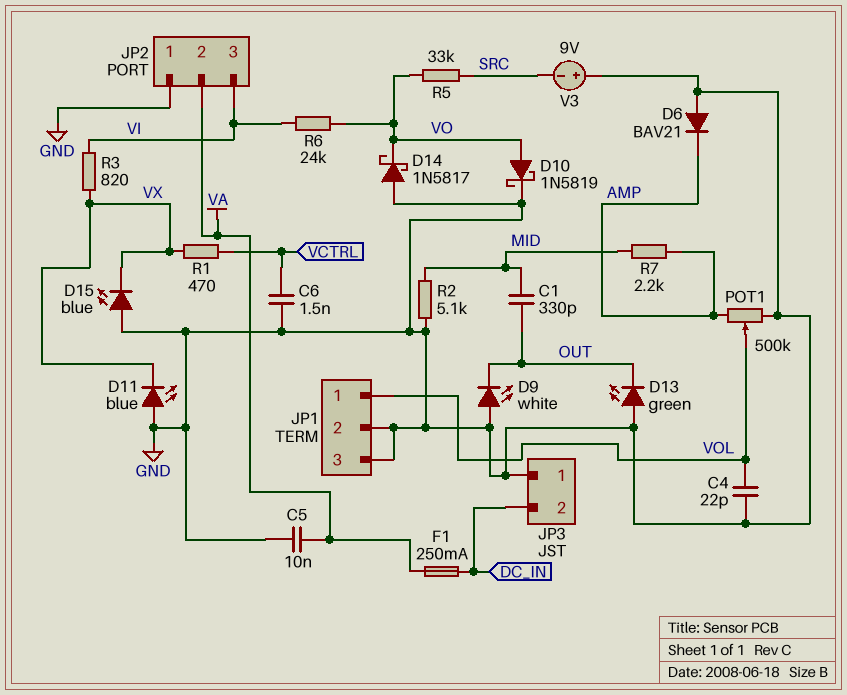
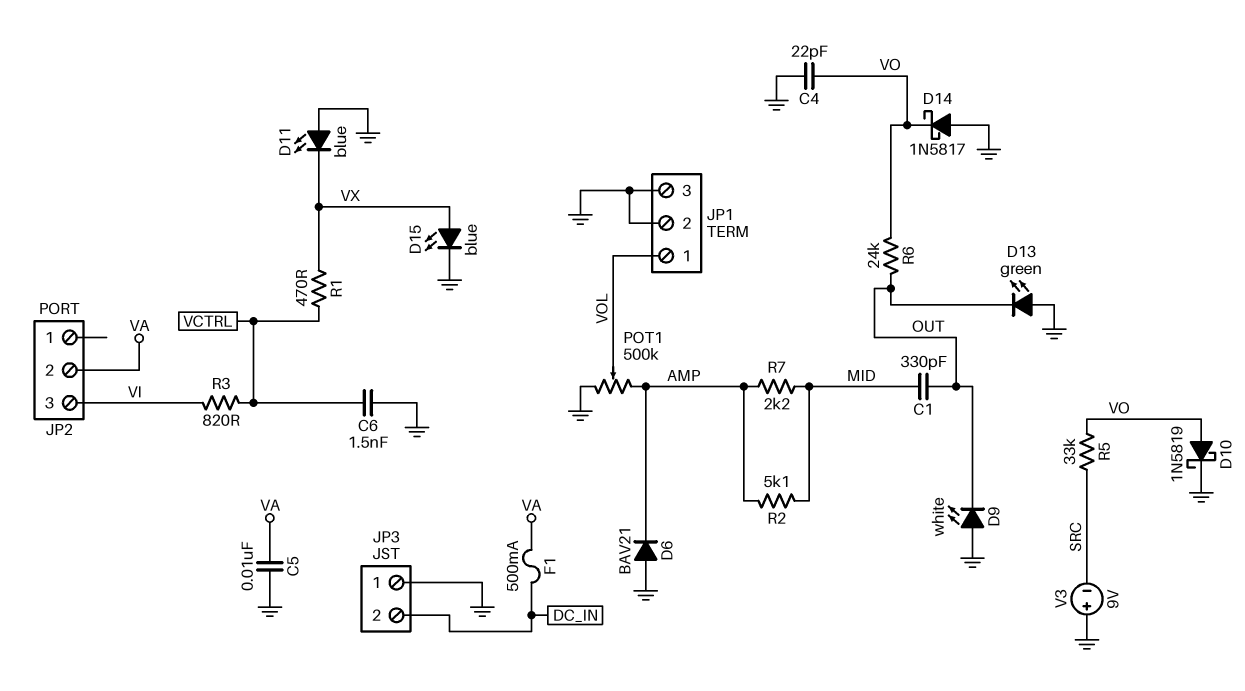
C4: 22pF (GND, VOL) -> 22pF (GND, VO)
D15: LED blue (A GND, K VX) -> LED blue (A VX, K GND)
F1: 250mA (DC_IN, VA) -> 500mA (DC_IN, VA)
JP2 pin 1: GND -> none
R2: 5.1k (GND, MID) -> 5.1k (AMP, MID)
R3: 820 (VI, VX) -> 820 (VCTRL, VI)
R6: 24k (VI, VO) -> 24k (OUT, VO)

